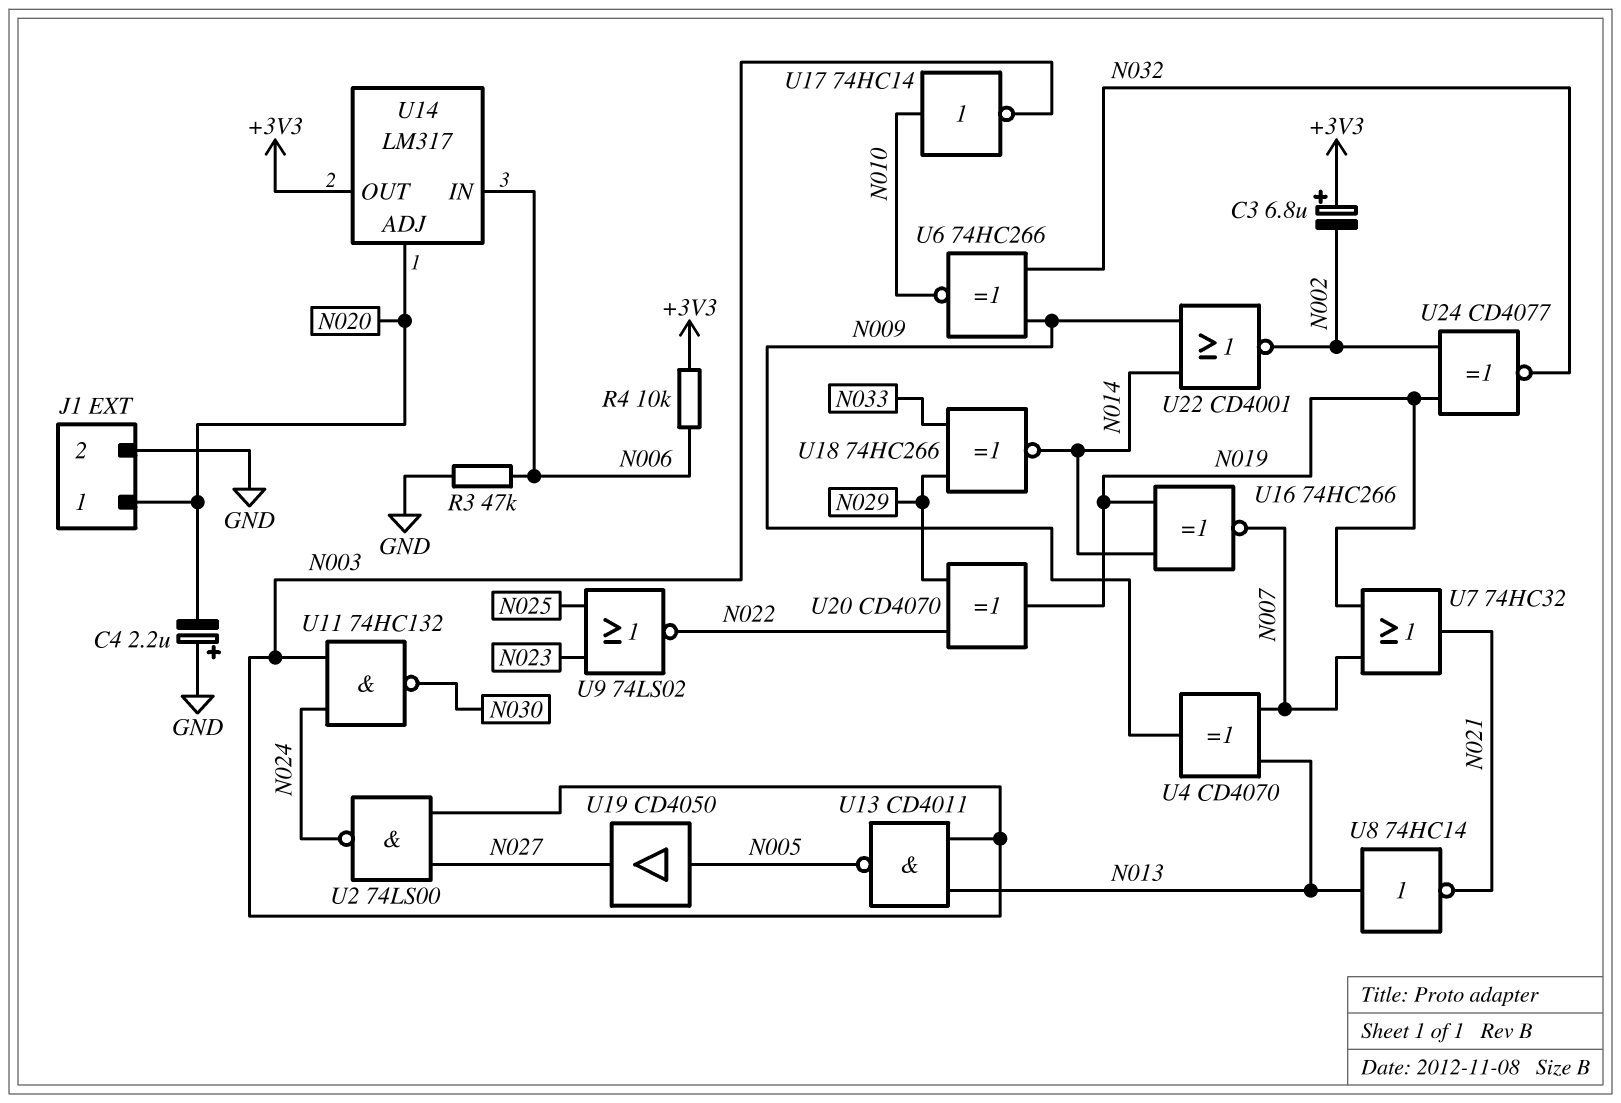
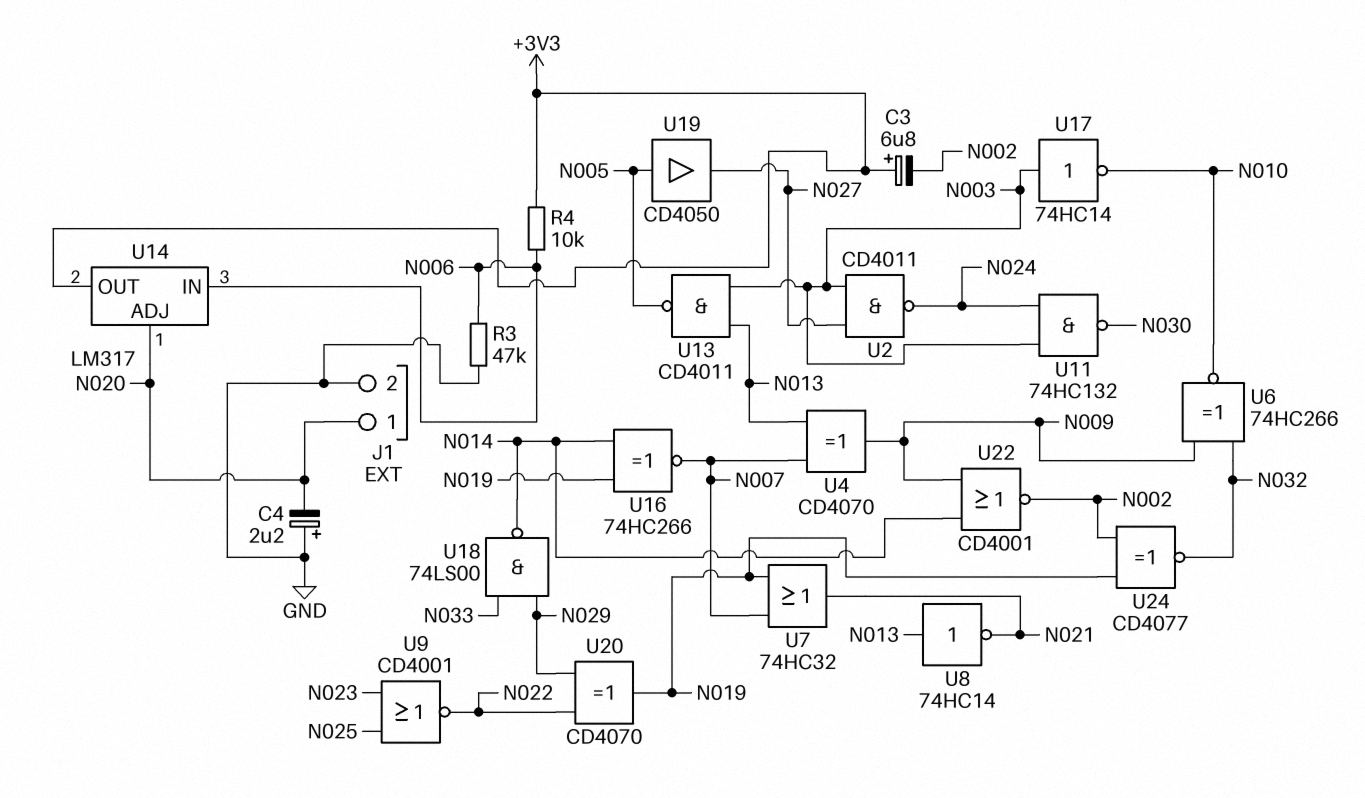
U2: NAND 74LS00 (in N003, in N027, out N024) -> NAND CD4011 (in N003, in N027, out N024)
U9: NOR 74LS02 (in N023, in N025, out N022) -> NOR CD4001 (in N023, in N025, out N022)
U17: NOT 74HC14 (in N010, out N003) -> NOT 74HC14 (in N003, out N010)
U18: XNOR 74HC266 (in N029, in N033, out N014) -> NAND 74LS00 (in N029, in N033, out N014)

